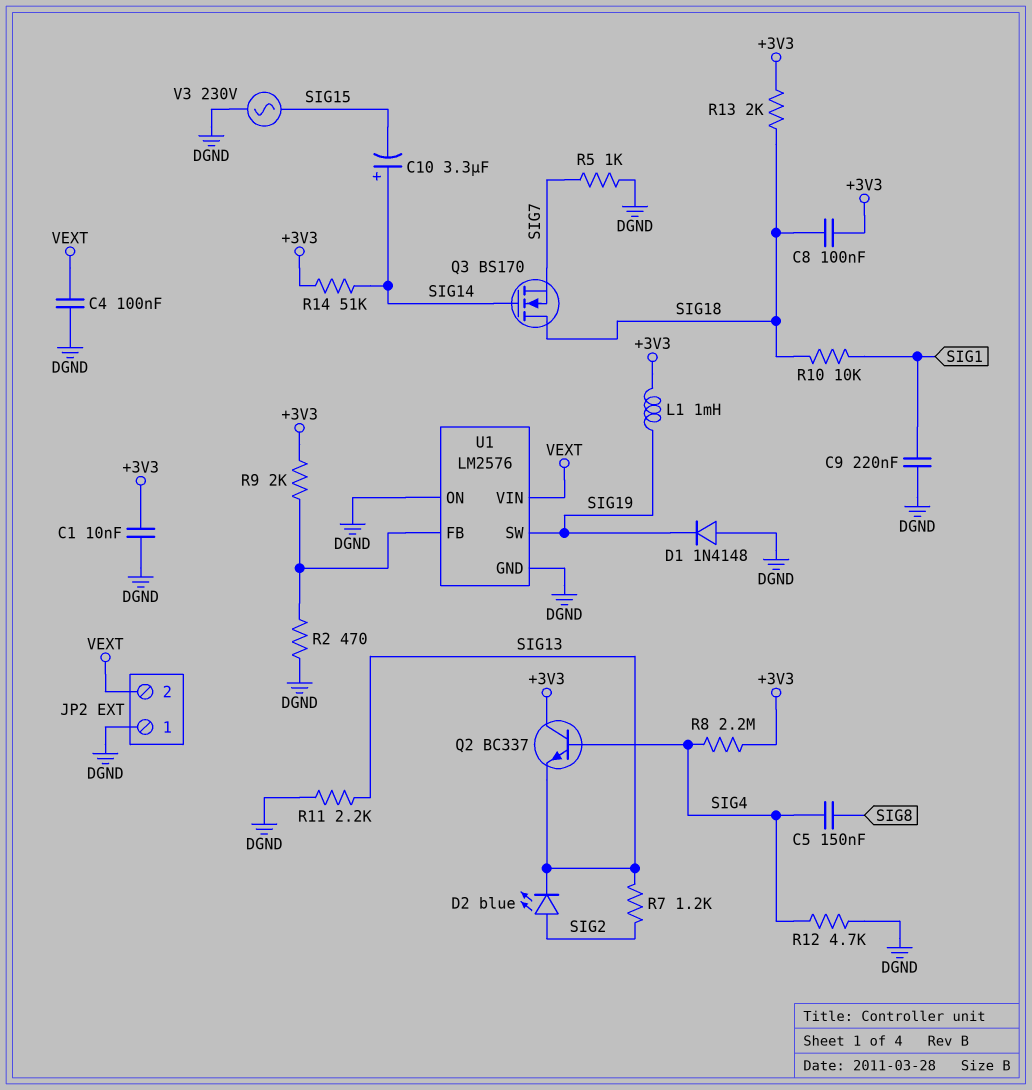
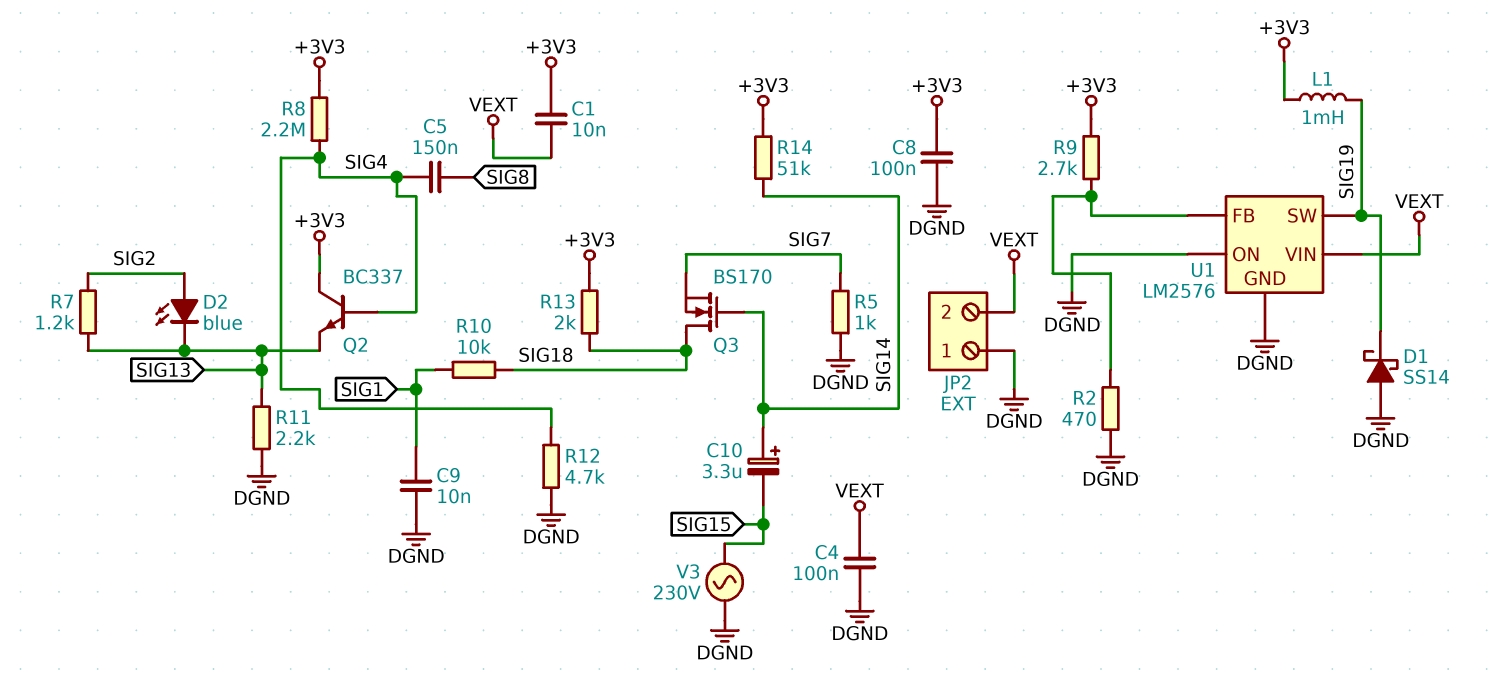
C1: 10nF (+3V3, DGND) -> 10nF (+3V3, VEXT)
C8: 100nF (+3V3, SIG18) -> 100nF (+3V3, DGND)
C9: 220nF (DGND, SIG1) -> 10nF (DGND, SIG1)
D1: diode 1N4148 (A DGND, K SIG19) -> schottky SS14 (A DGND, K SIG19)
R9: 2k (+3V3, U1/FB) -> 2.7k (+3V3, U1/FB)

